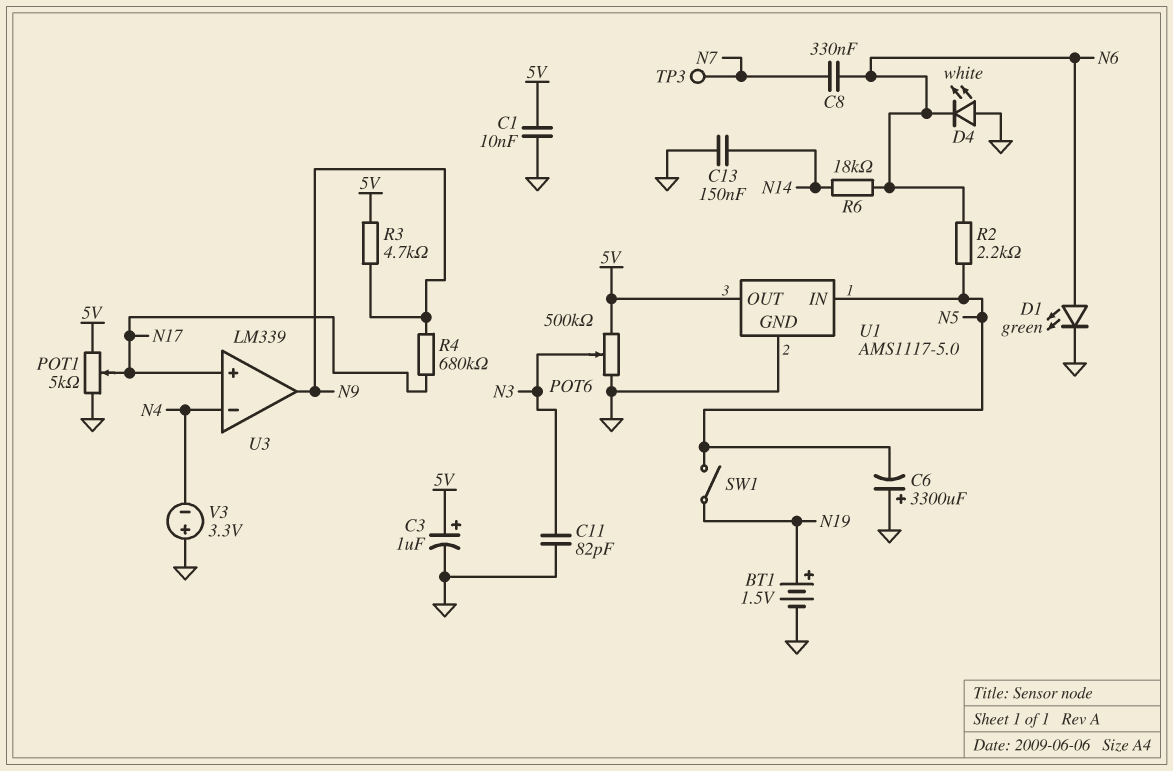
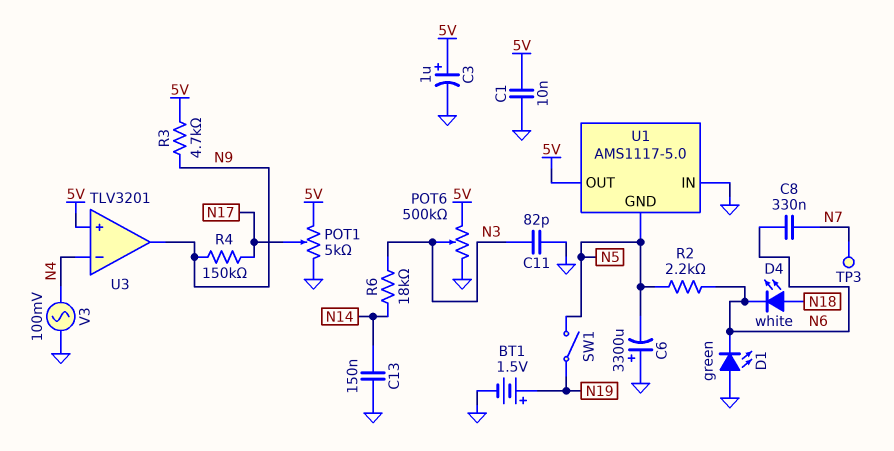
D1: LED green (A N6, K GND) -> LED green (A GND, K N6)
D4: LED white (A GND, K N6) -> LED white (A N18, K N6)
R4: 680k (N9, N17) -> 150k (N9, N17)
R6: 18k (N6, N14) -> 18k (N3, N14)
U1 pin GND: GND -> N5
U1 pin IN: N5 -> GND
U3: LM339 -> TLV3201
U3 pin in+: N17 -> 5V
V3: 3.3V (plus GND, minus N4) -> AC 100mV (GND, N4)

